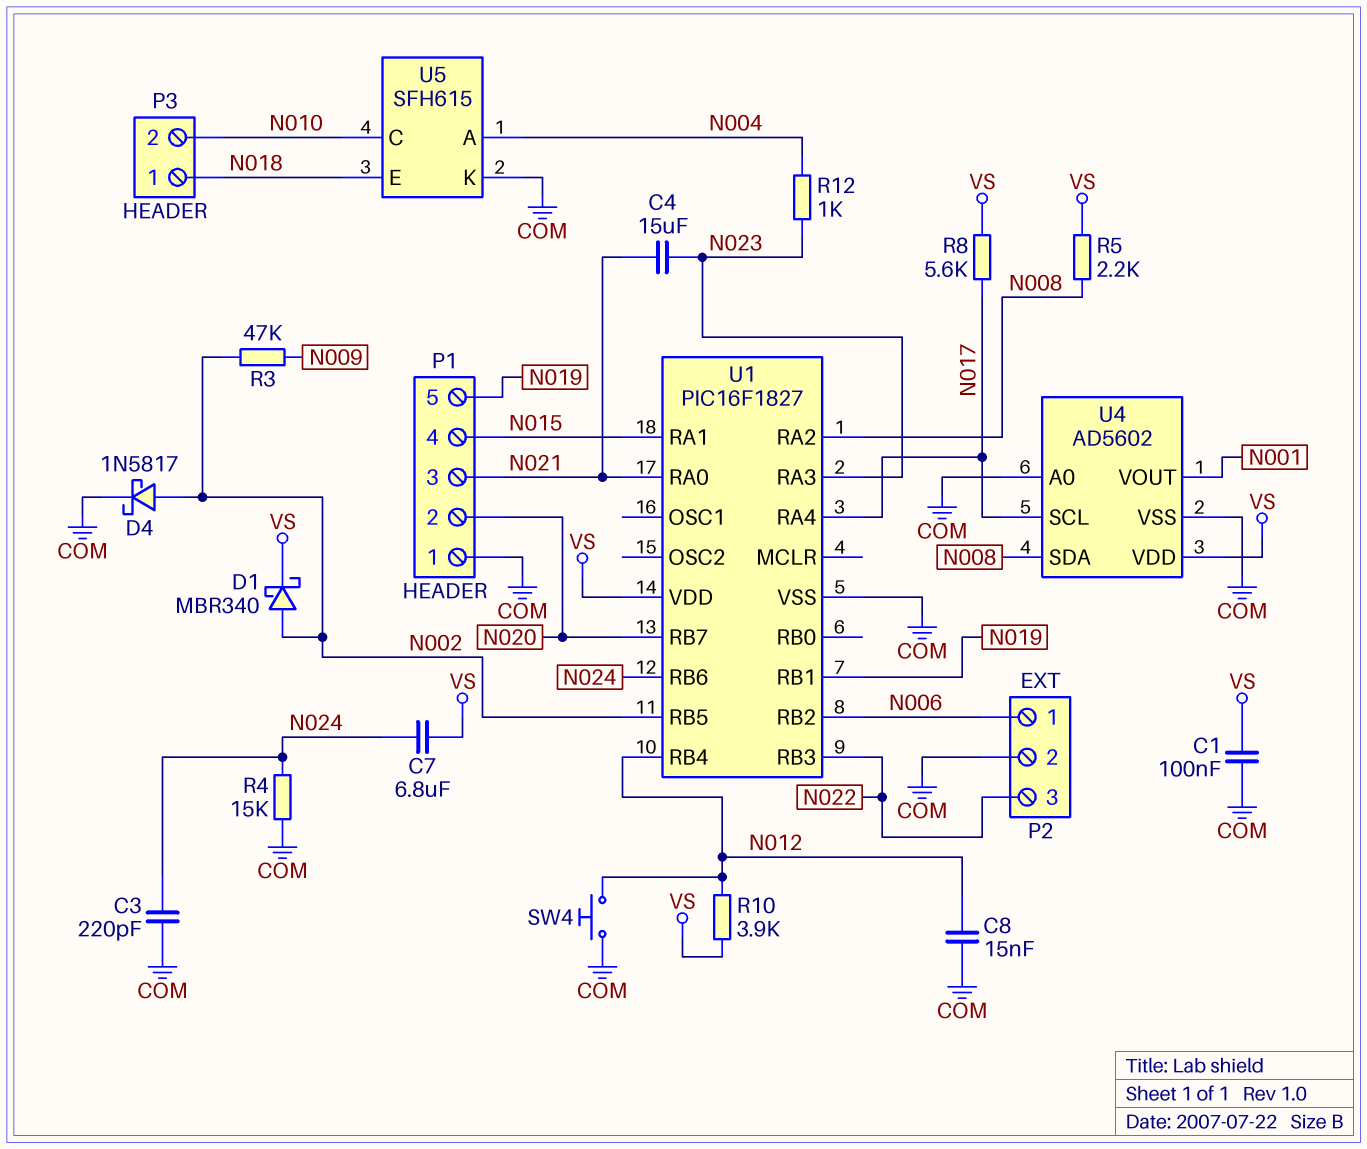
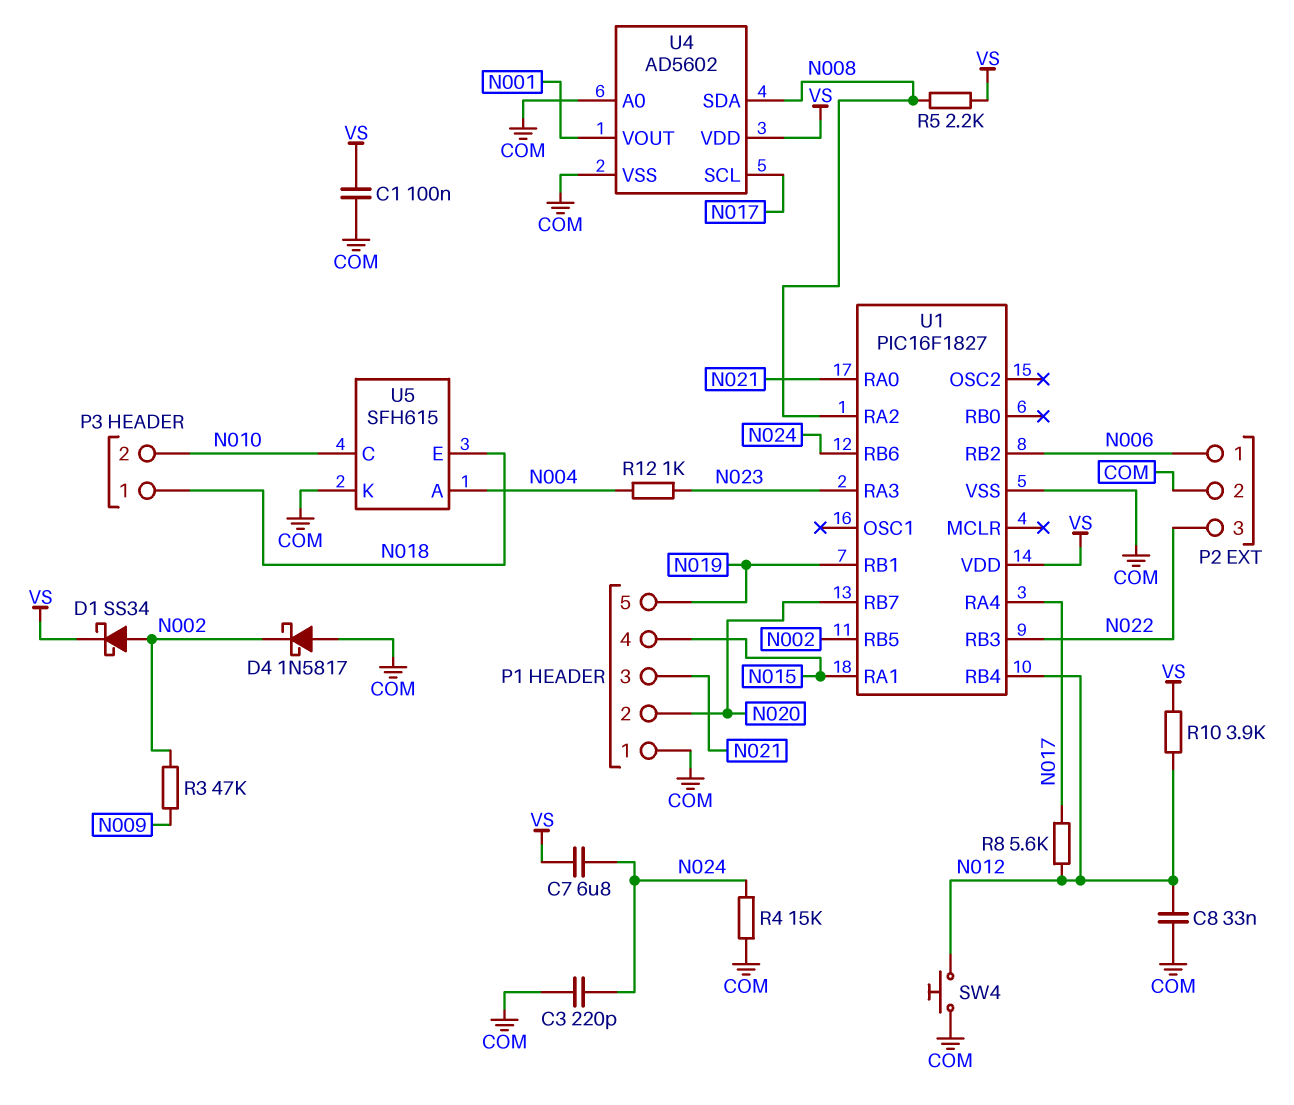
C4: 15uF (N021, N023) -> none
C8: 15nF (COM, N012) -> 33nF (COM, N012)
D1: schottky MBR340 (A N002, K VS) -> schottky SS34 (A N002, K VS)
D4: schottky 1N5817 (A N002, K COM) -> schottky 1N5817 (A COM, K N002)
R8: 5.6k (N017, VS) -> 5.6k (N012, N017)

